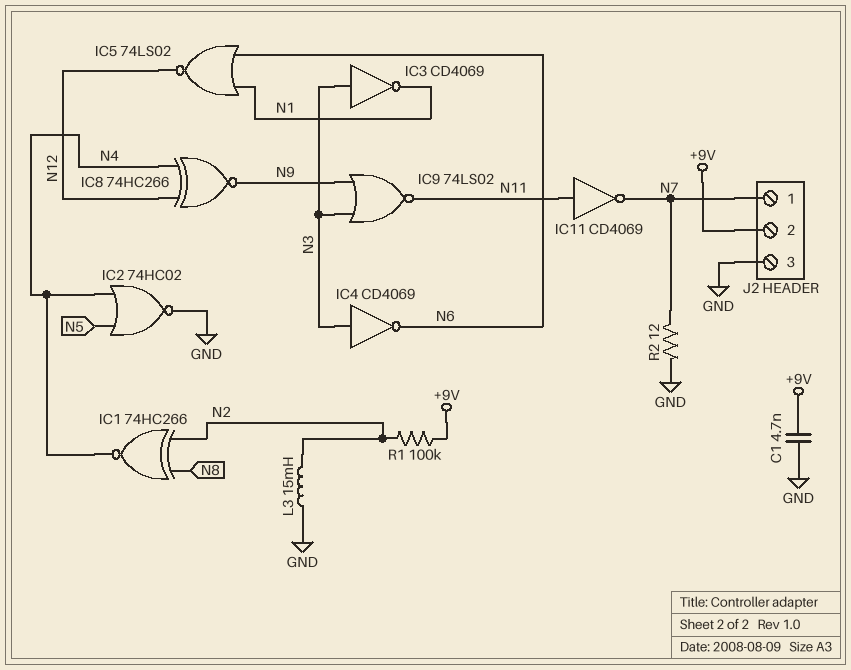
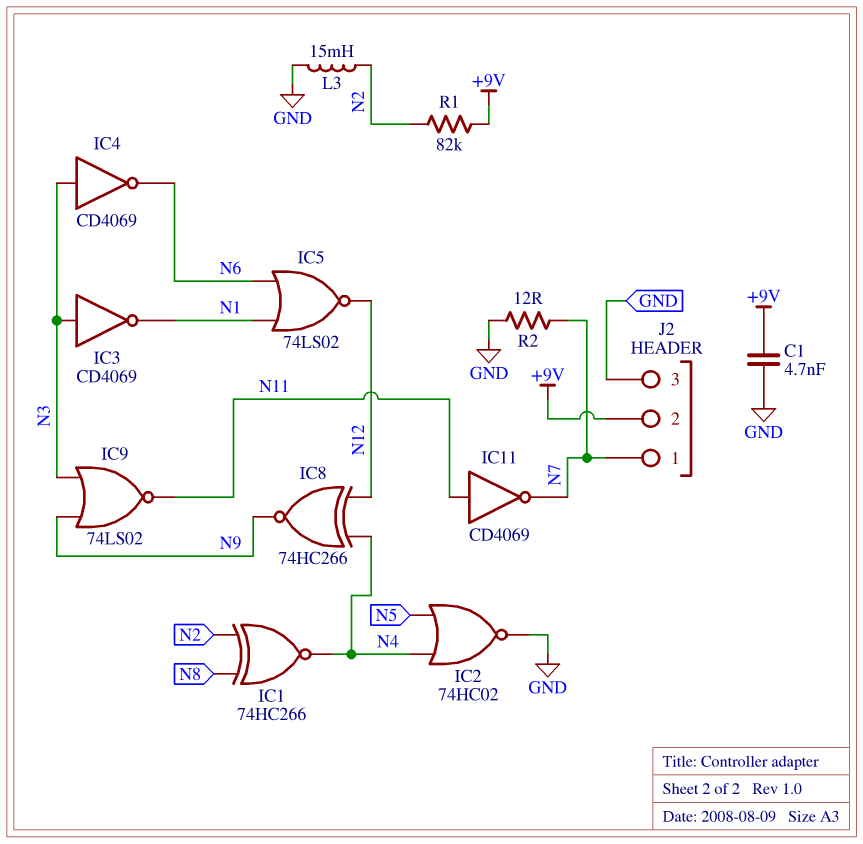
R1: 100k (+9V, N2) -> 82k (+9V, N2)

